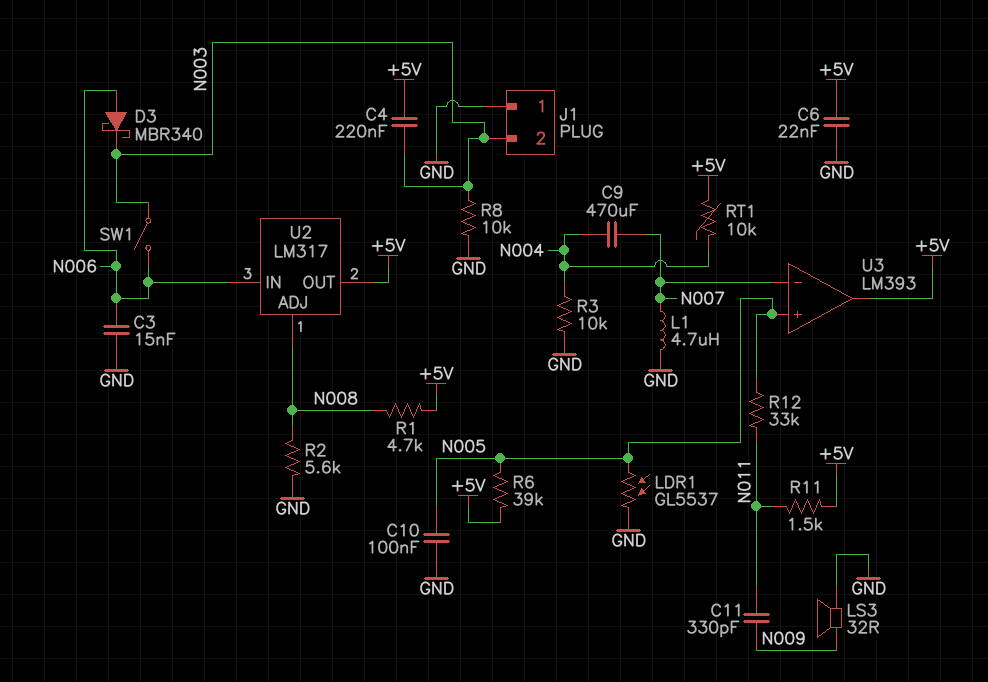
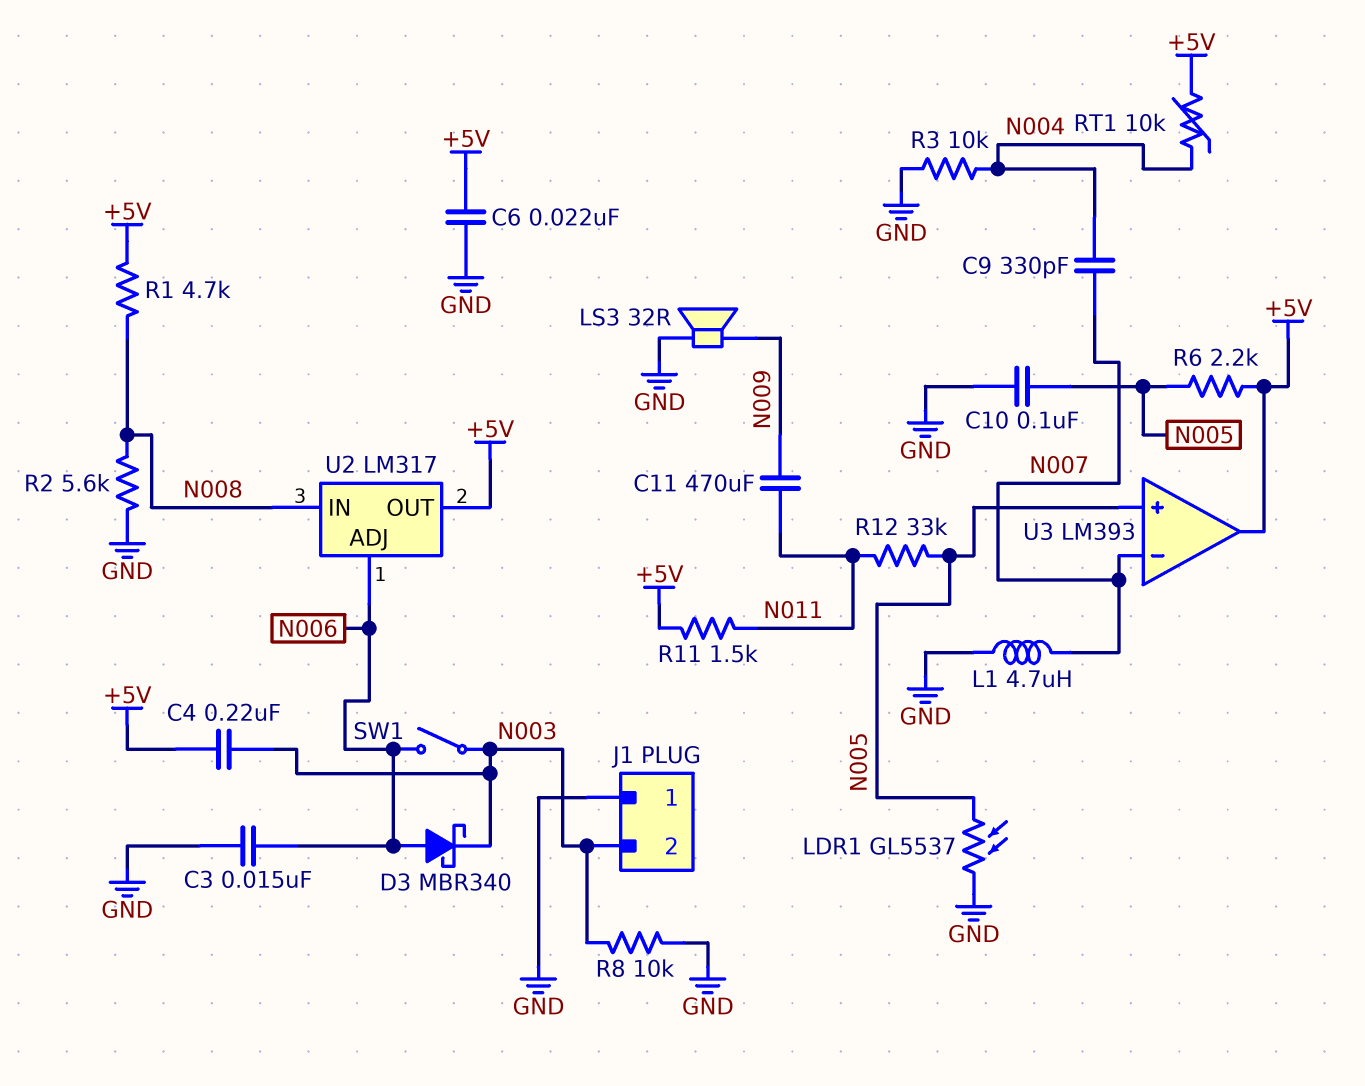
C9: 470uF (N004, N007) -> 330pF (N004, N007)
C11: 330pF (N009, N011) -> 470uF (N009, N011)
R6: 39k (+5V, N005) -> 2.2k (+5V, N005)
U2 pin ADJ: N008 -> N006
U2 pin IN: N006 -> N008

